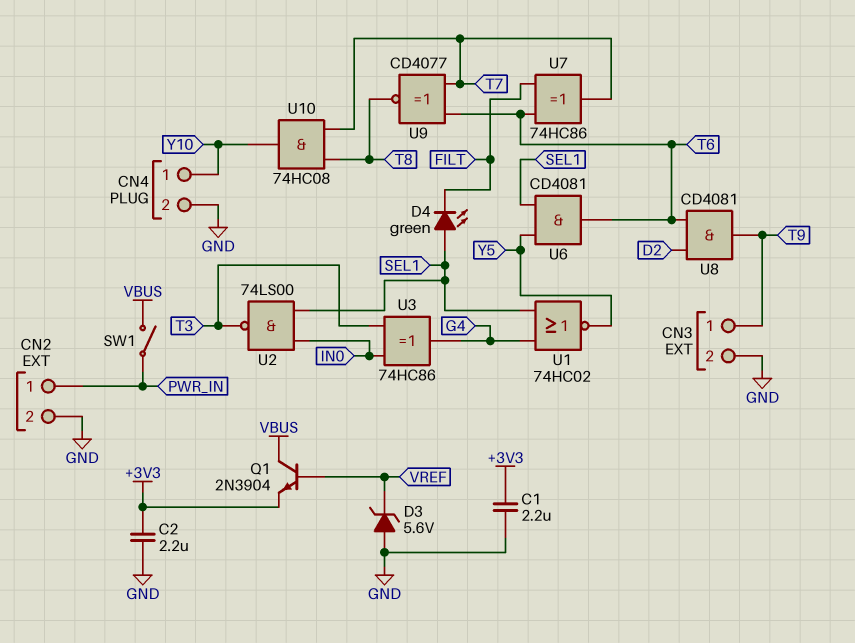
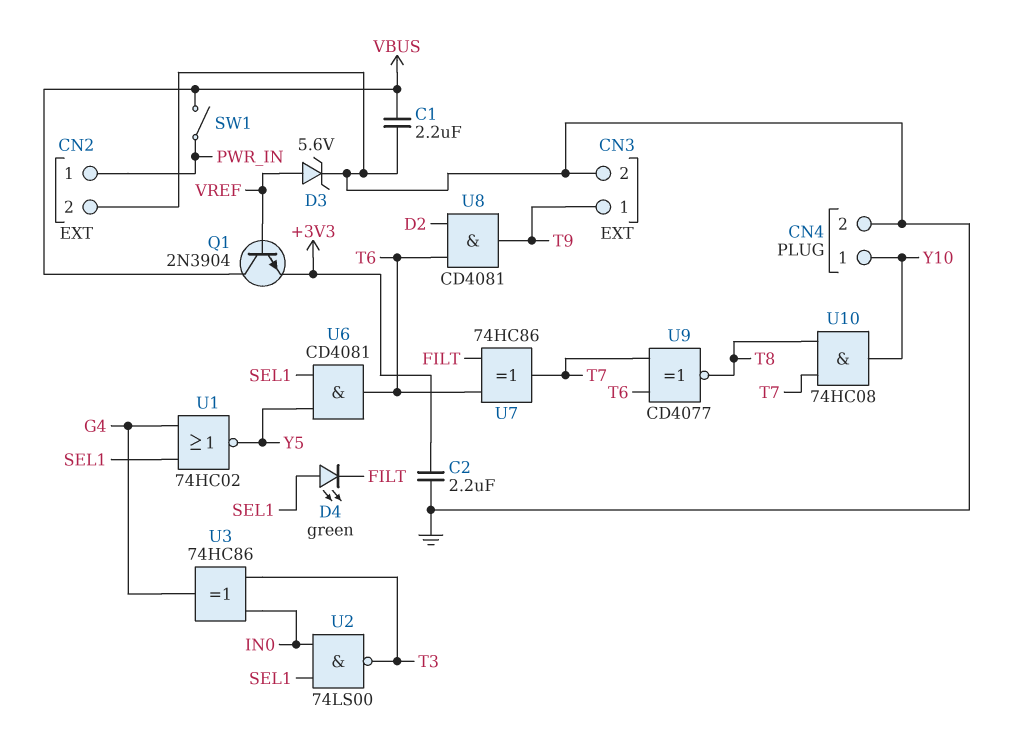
C1: 2.2uF (+3V3, GND) -> 2.2uF (GND, VBUS)
D3: zener 5.6V (A GND, K VREF) -> zener 5.6V (A VREF, K GND)

